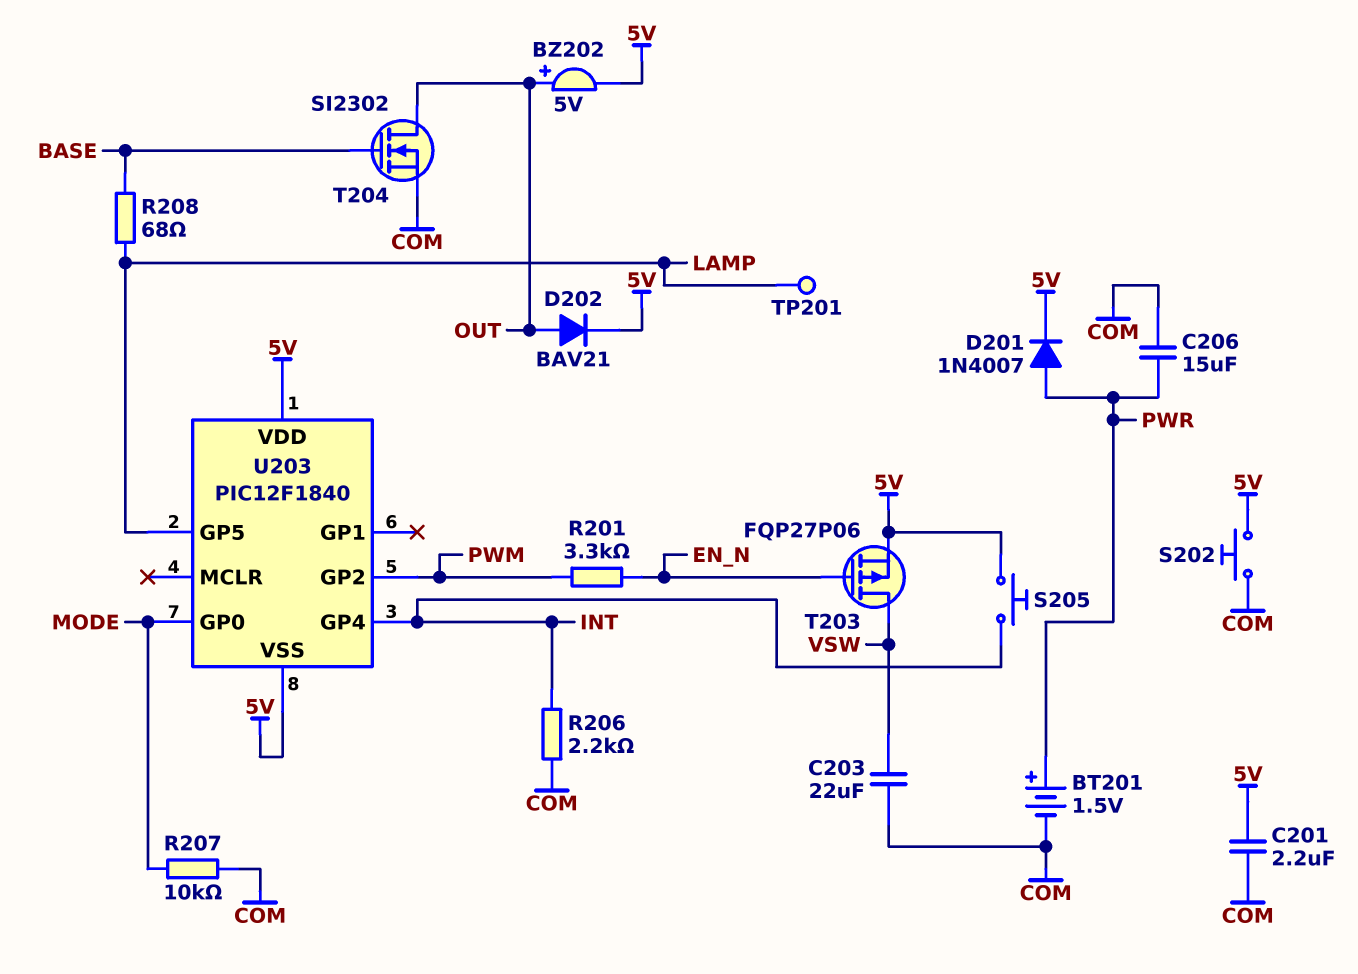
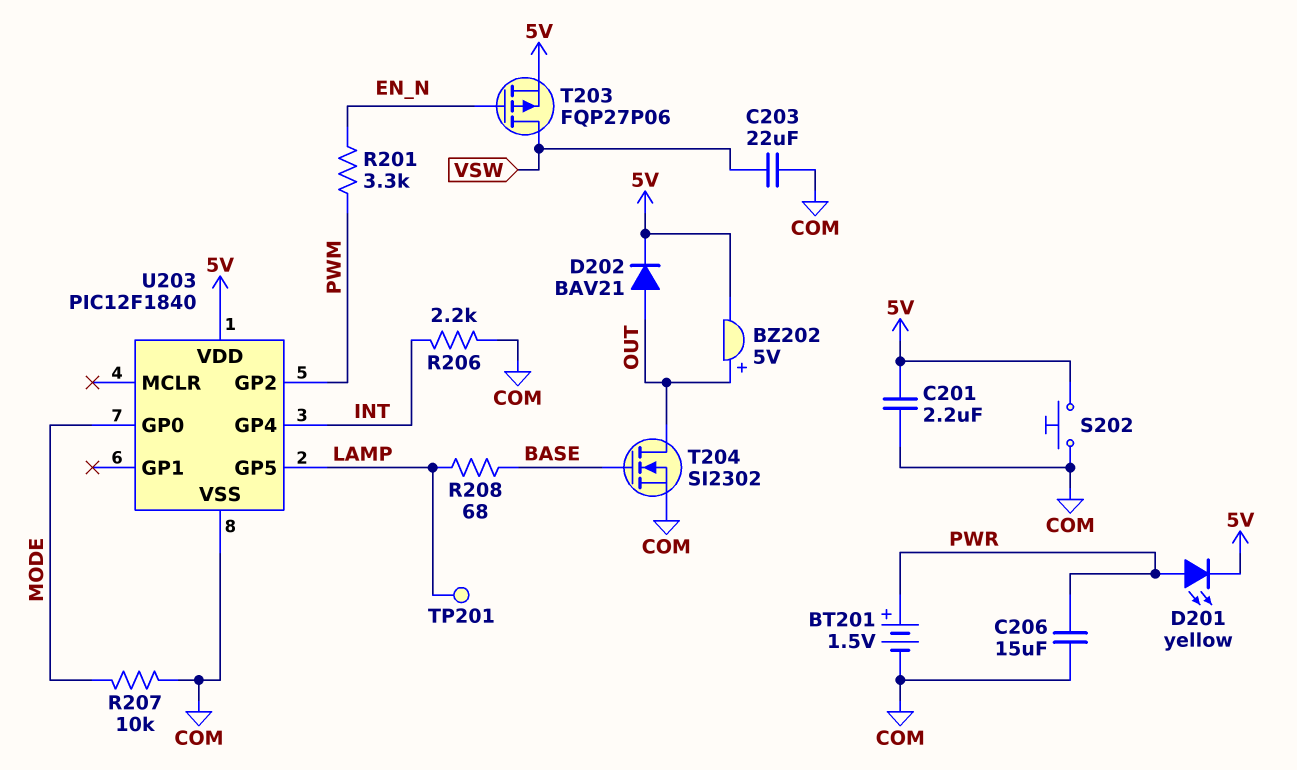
D201: diode 1N4007 (A PWR, K 5V) -> LED yellow (A PWR, K 5V)
S205: button (5V, INT) -> none
U203 pin VSS: 5V -> COM

